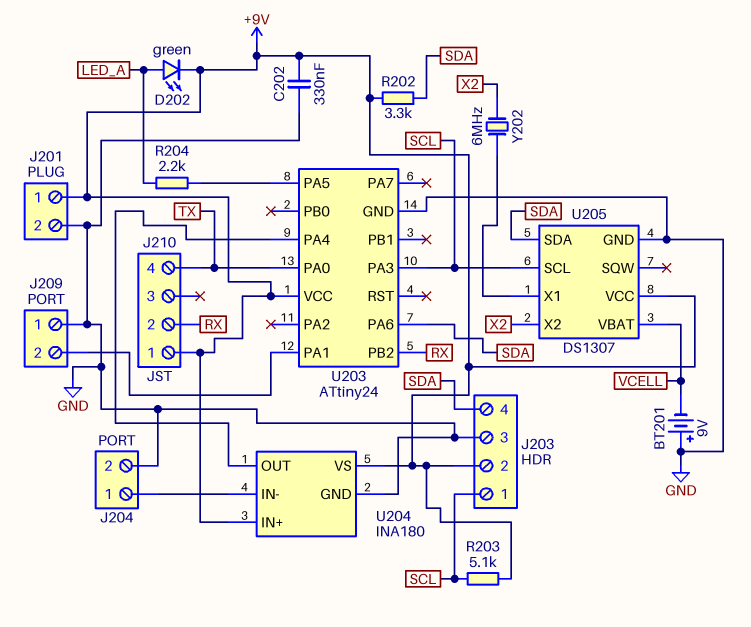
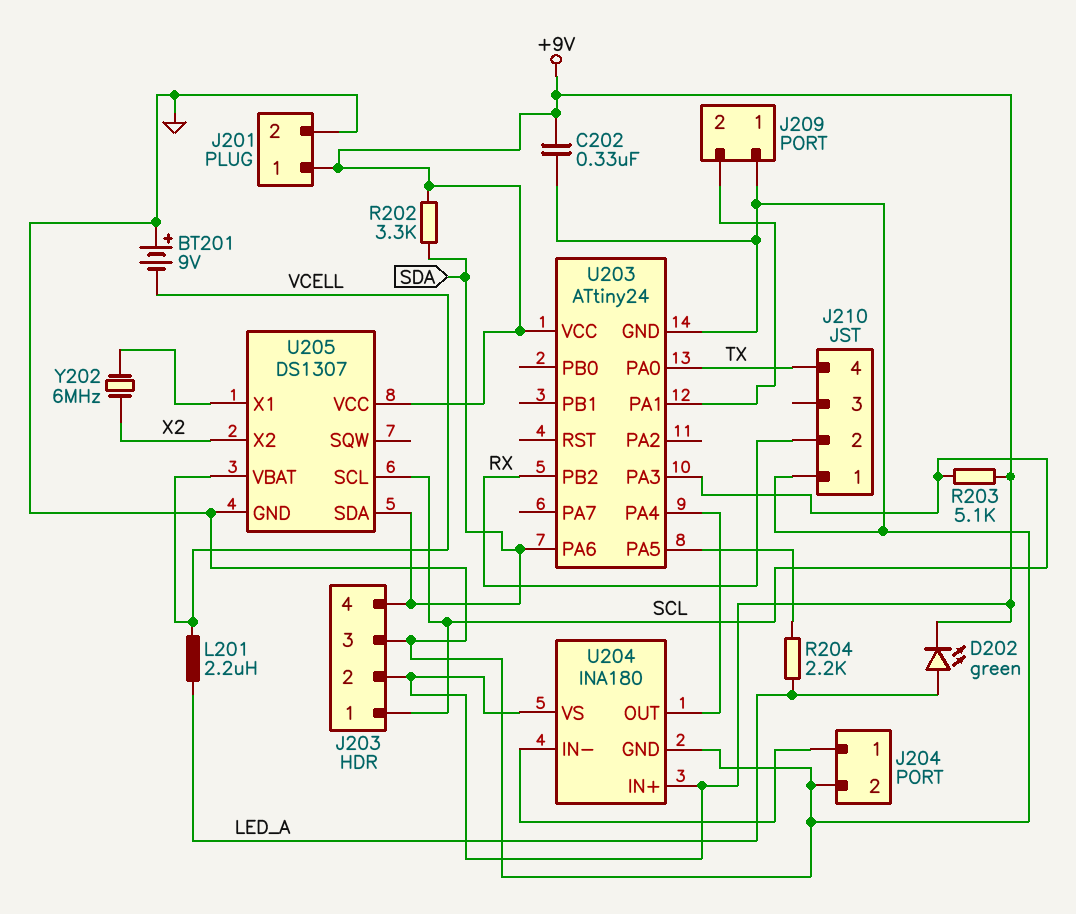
J210 pin 1: +9V -> GND
L201: none -> 2.2uH (LED_A, VCELL)

